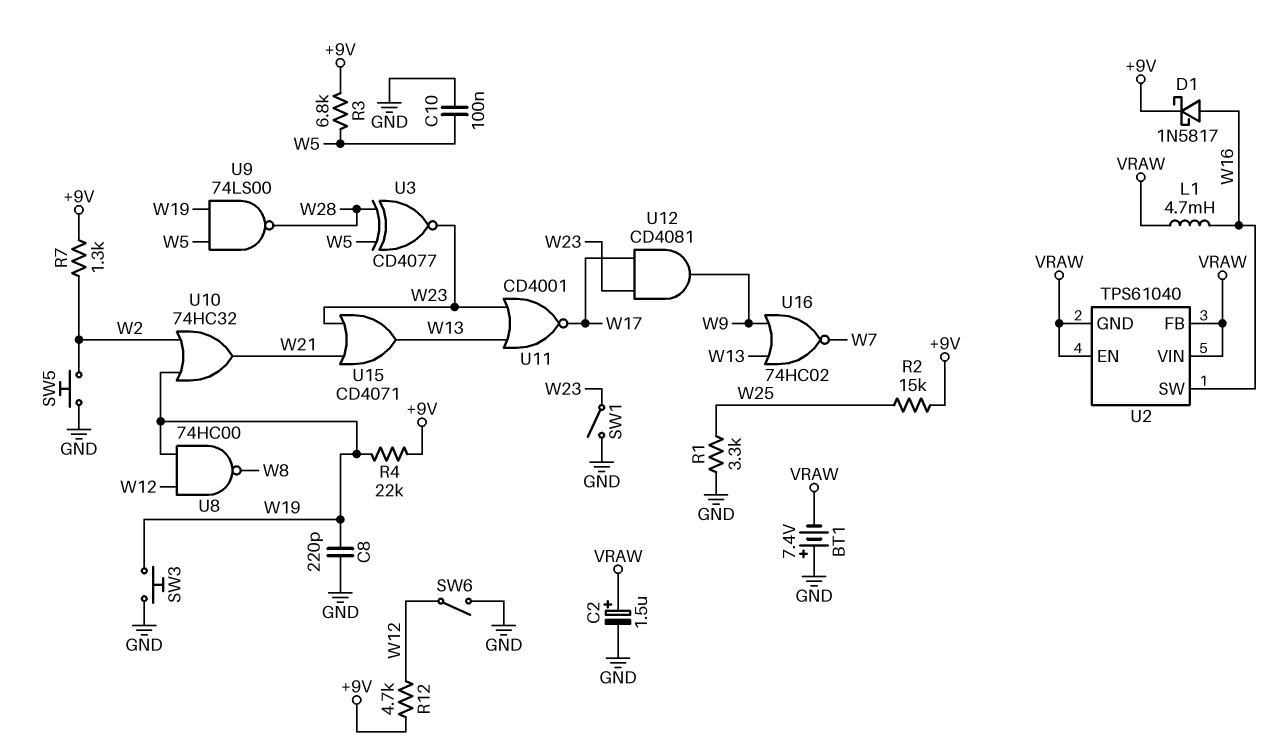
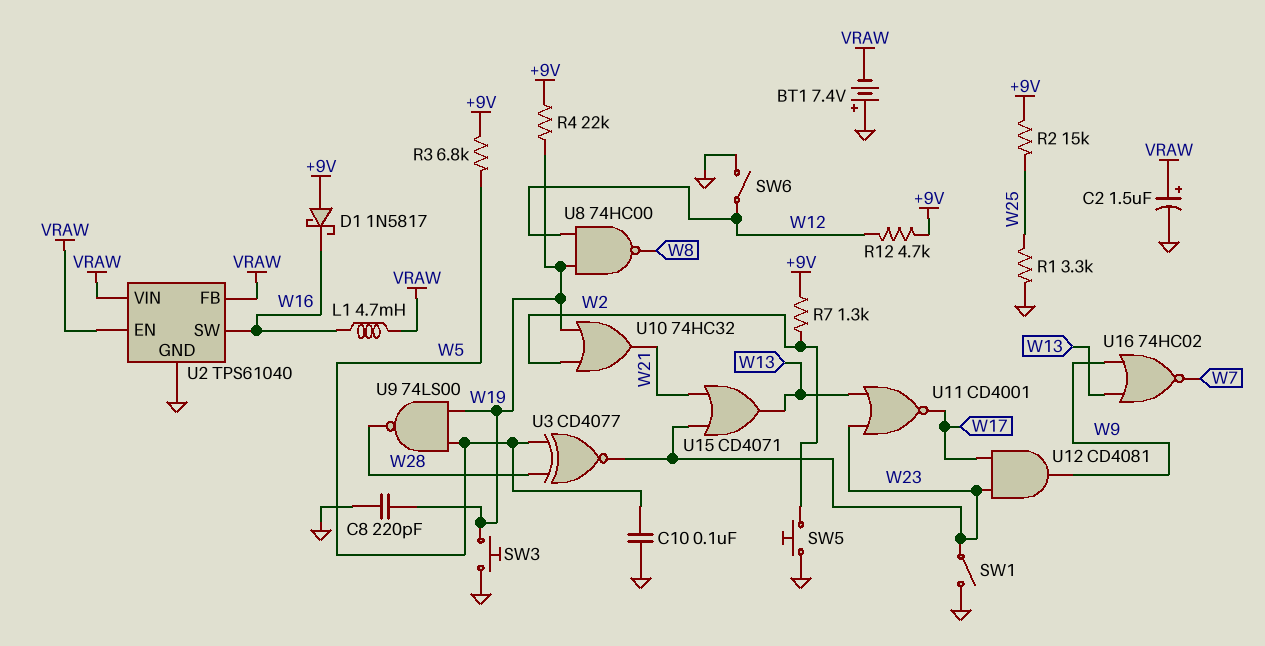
D1: schottky 1N5817 (A W16, K +9V) -> schottky 1N5817 (A +9V, K W16)
U2 pin GND: VRAW -> GND

